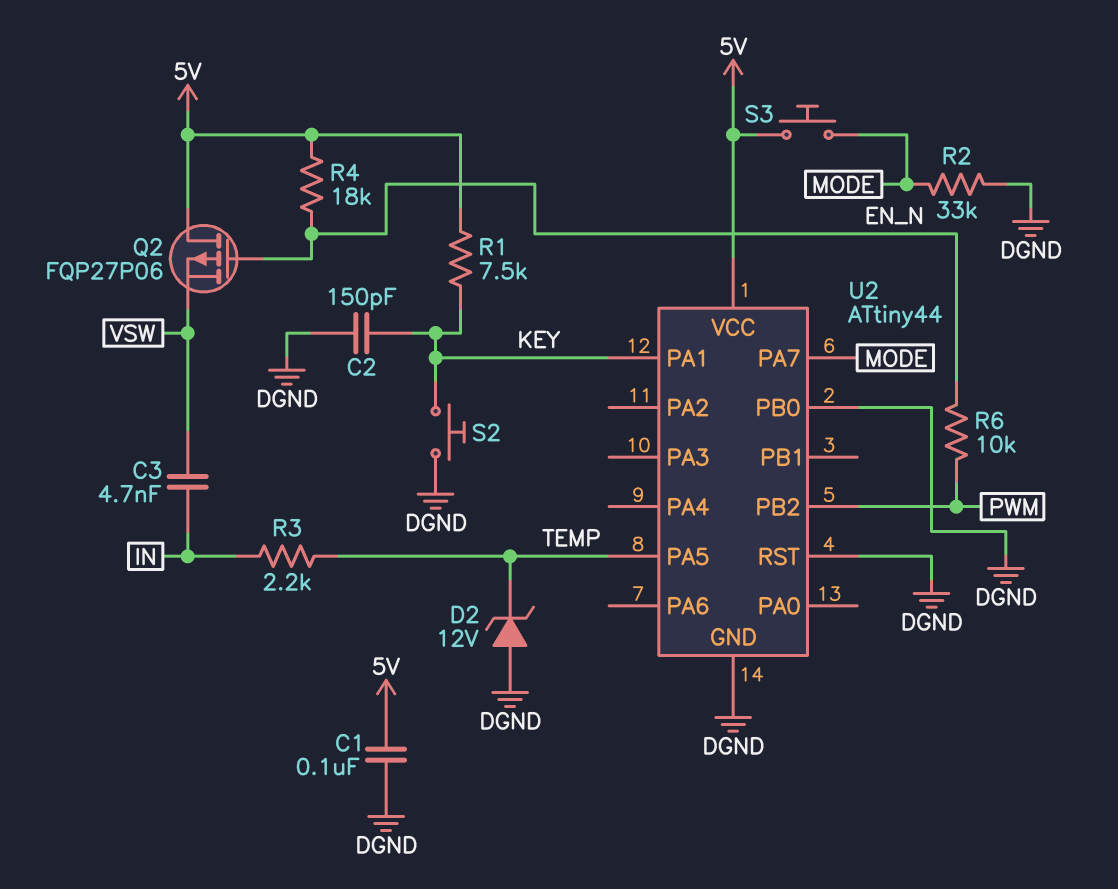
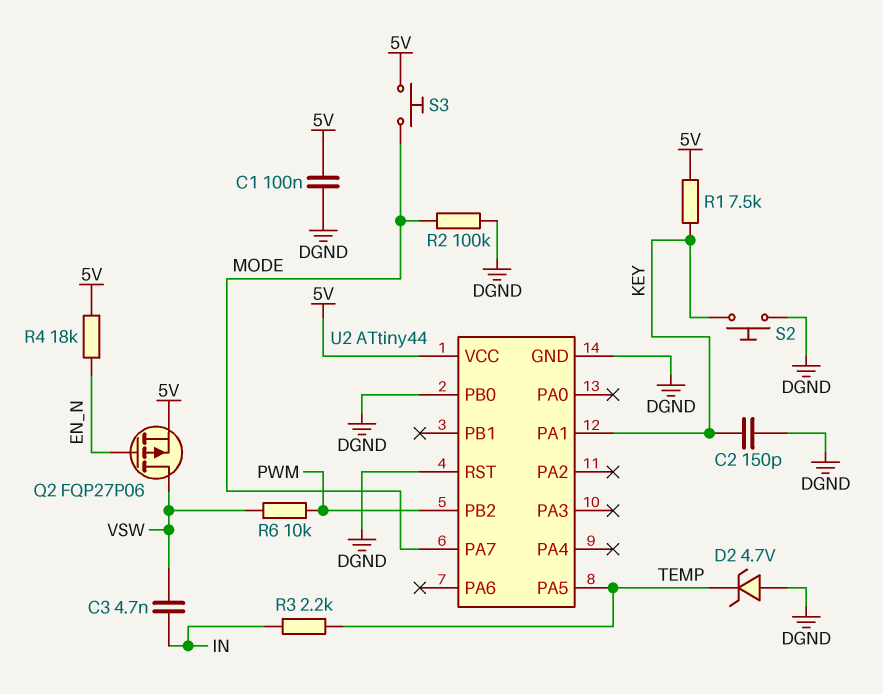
D2: zener 12V (A DGND, K TEMP) -> zener 4.7V (A DGND, K TEMP)
Q2: PMOS FQP27P06 (G EN_N, D 5V, S VSW) -> PMOS FQP27P06 (G EN_N, D VSW, S 5V)
R2: 33k (DGND, MODE) -> 100k (DGND, MODE)
R6: 10k (EN_N, PWM) -> 10k (PWM, VSW)

